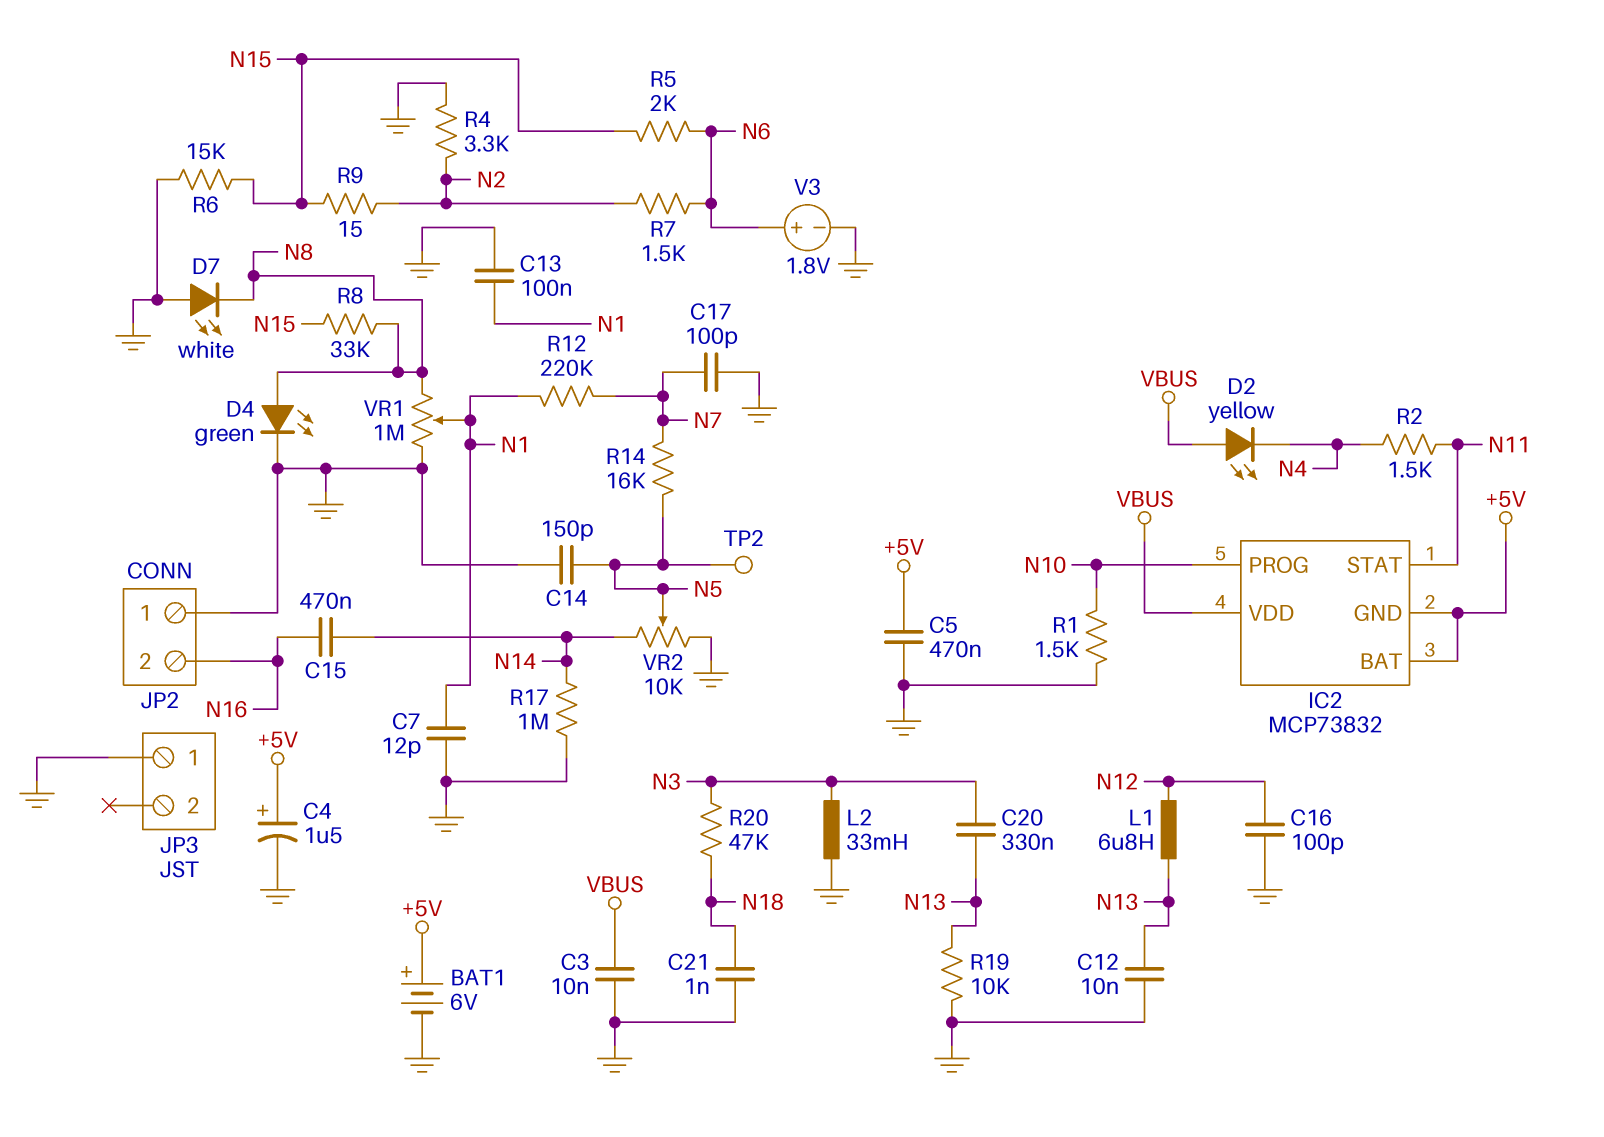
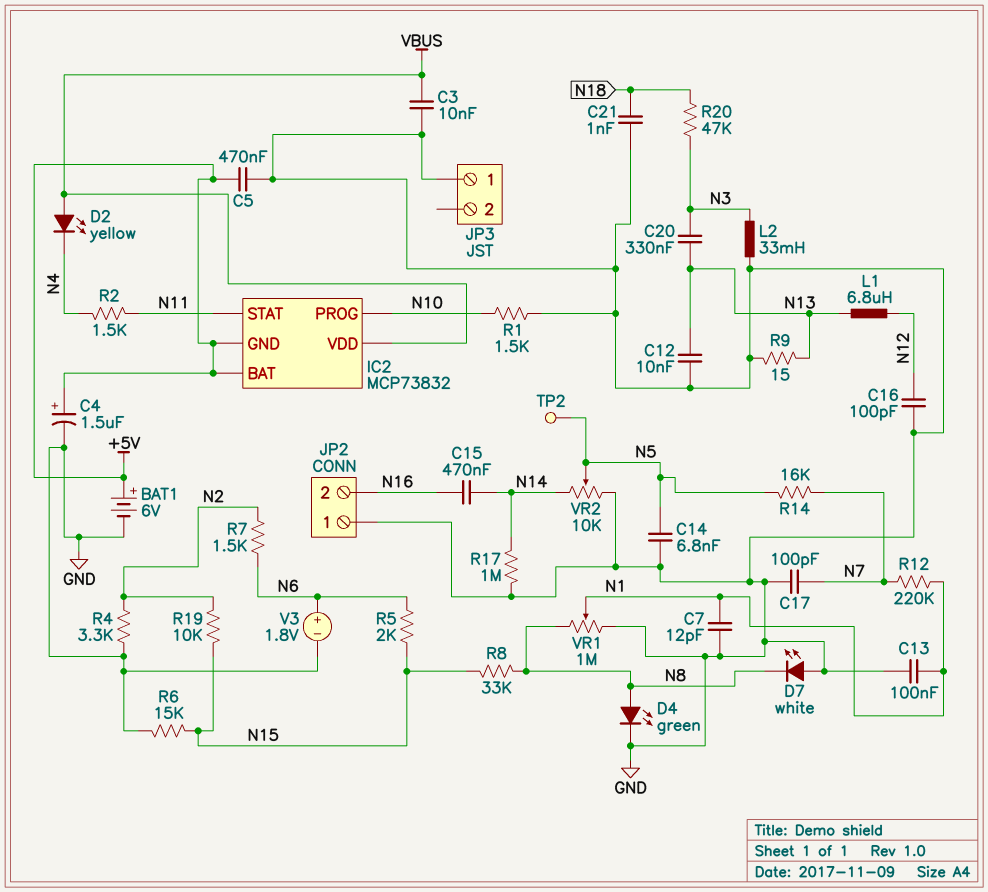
C14: 150pF (GND, N5) -> 6.8nF (GND, N5)
R9: 15 (N2, N15) -> 15 (GND, N13)
R19: 10k (GND, N13) -> 10k (N2, N15)

